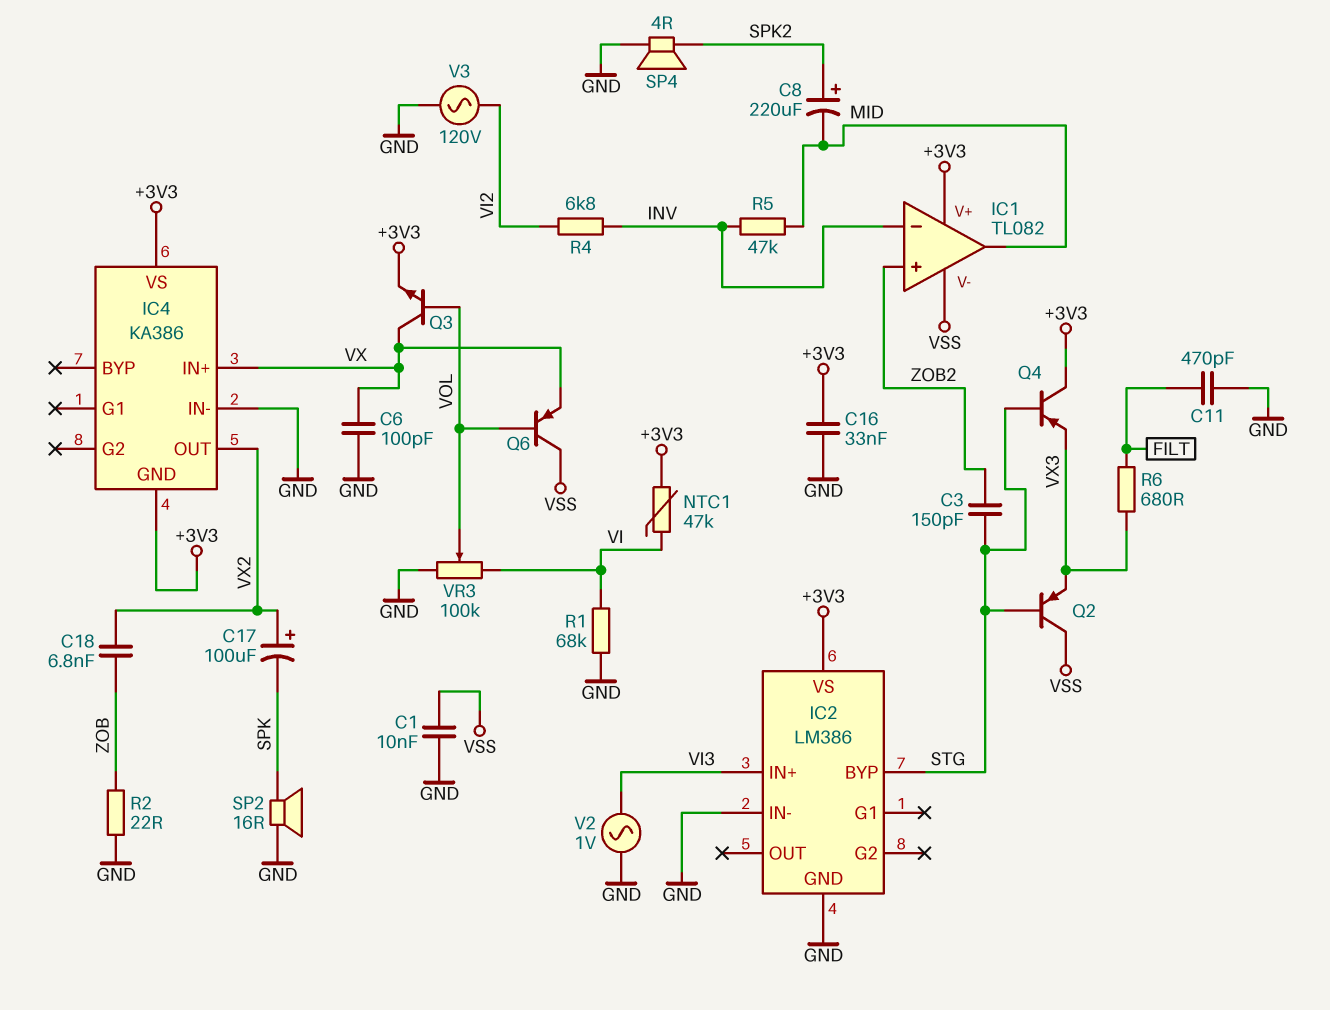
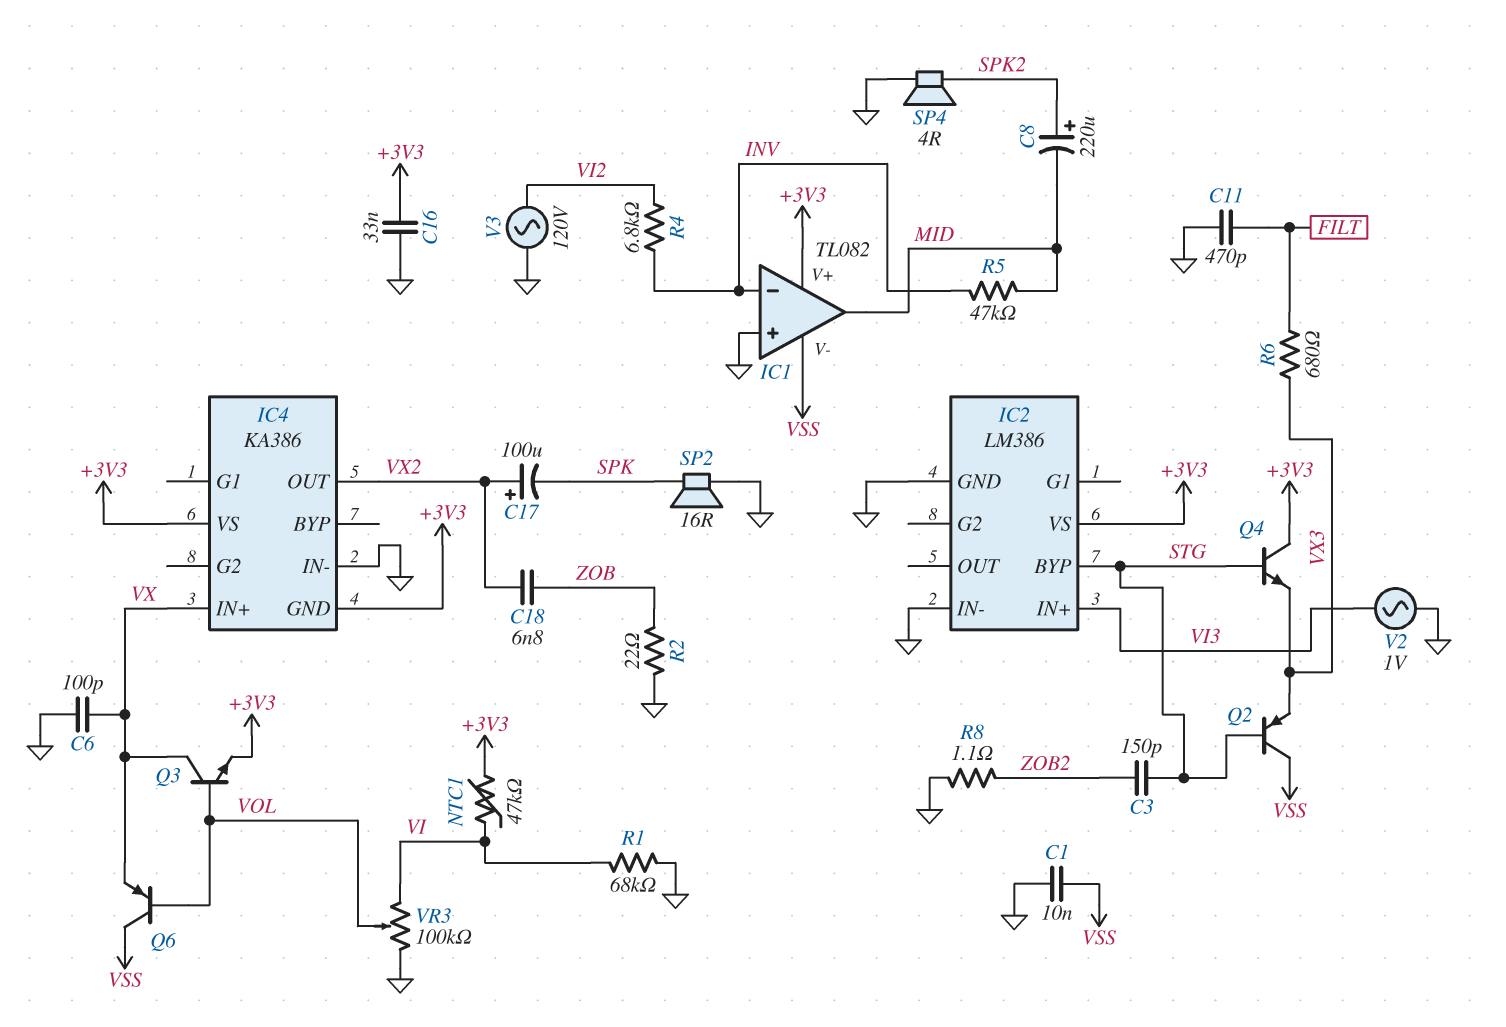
IC1 pin in+: ZOB2 -> GND
Q4: PNP (B STG, C +3V3, E VX3) -> NPN (B STG, C +3V3, E VX3)
R8: none -> 1.1 (GND, ZOB2)

